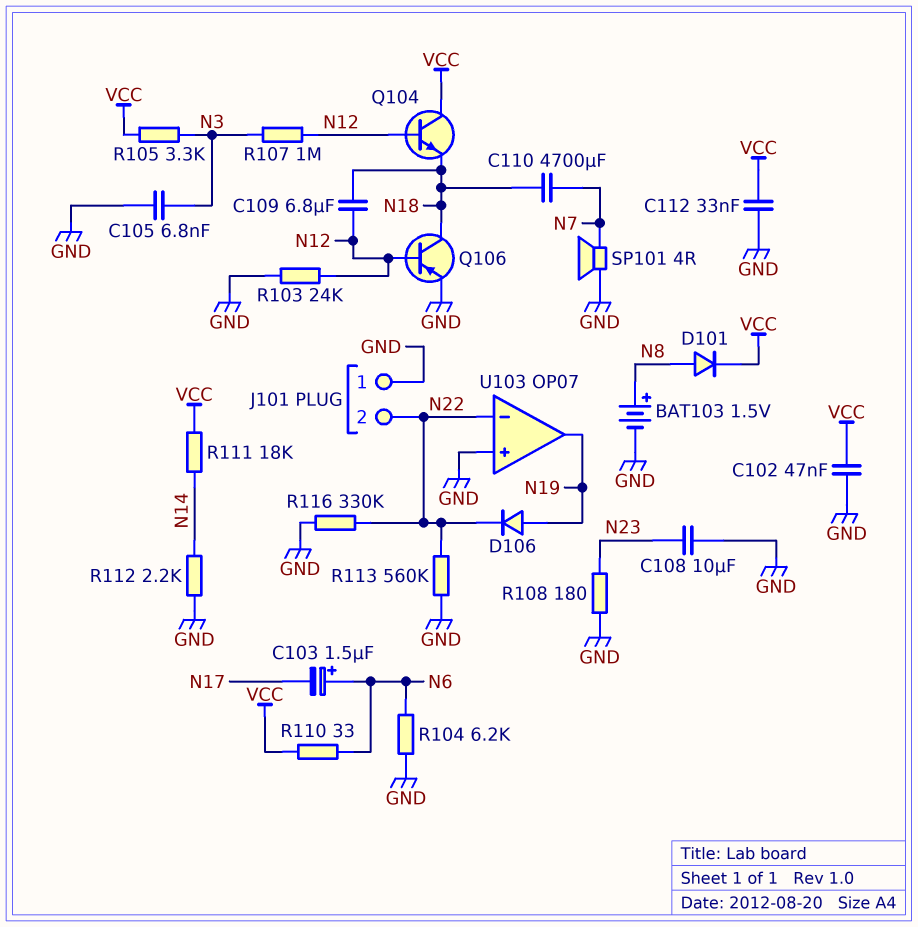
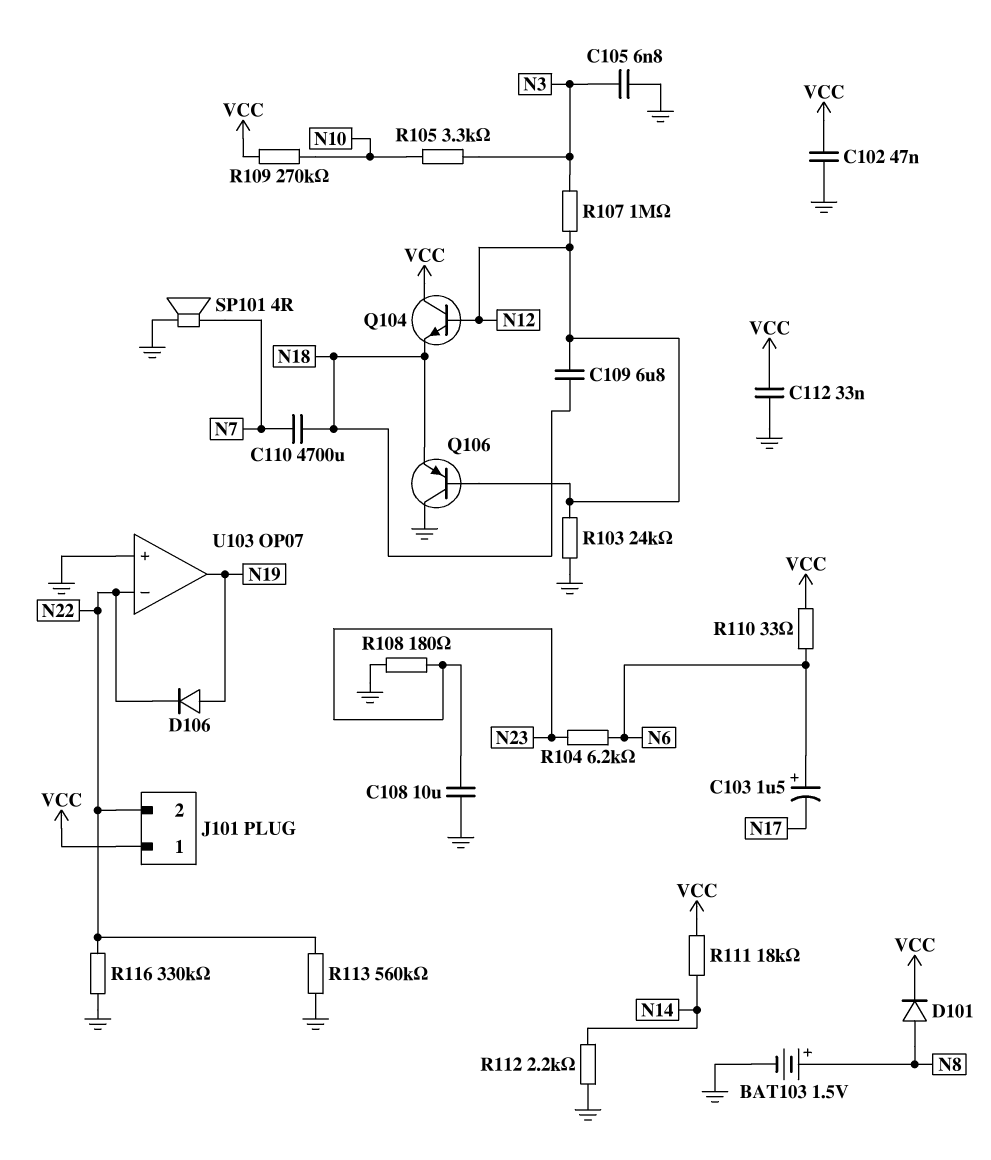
J101 pin 1: GND -> VCC
Q106: PNP (B N12, C N18, E GND) -> PNP (B N12, C GND, E N18)
R104: 6.2k (GND, N6) -> 6.2k (N6, N23)
R105: 3.3k (N3, VCC) -> 3.3k (N3, N10)
R109: none -> 270k (N10, VCC)

